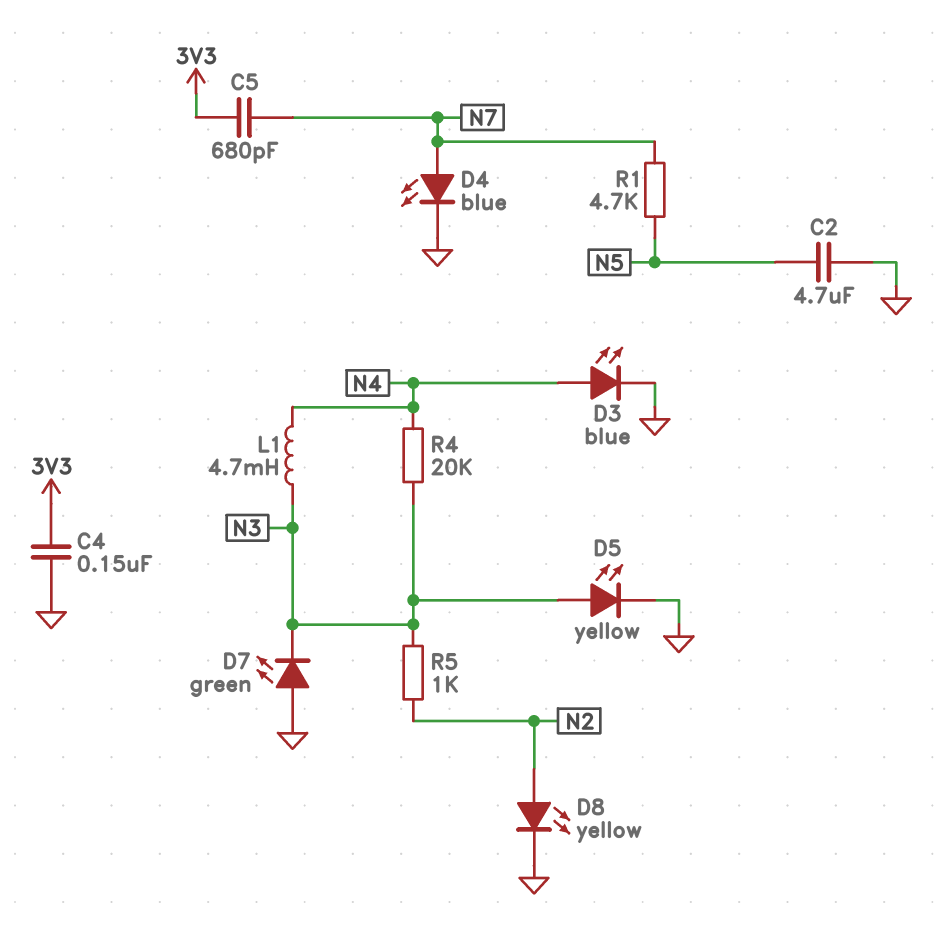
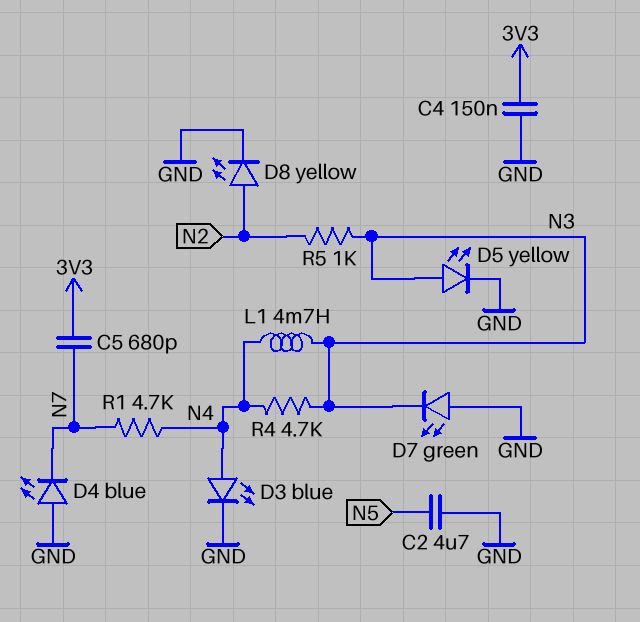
D4: LED blue (A N7, K GND) -> LED blue (A GND, K N7)
R1: 4.7k (N5, N7) -> 4.7k (N4, N7)
R4: 20k (N3, N4) -> 4.7k (N3, N4)

